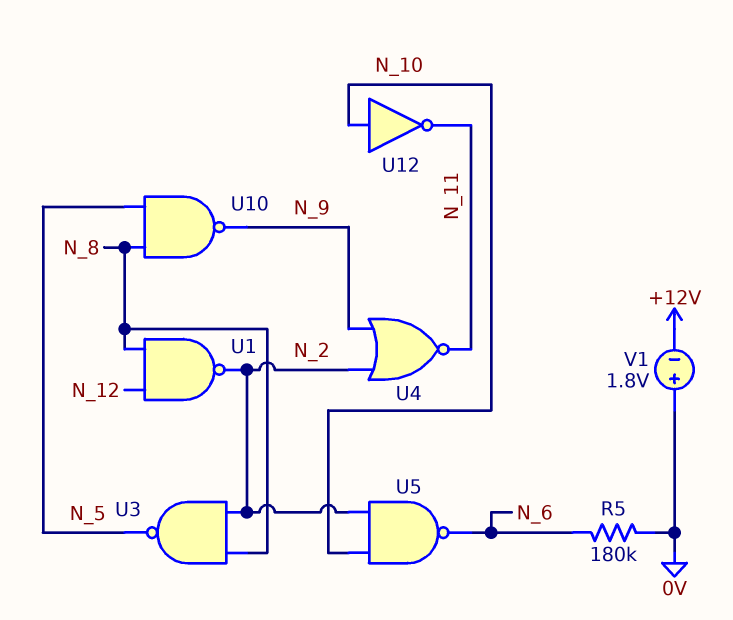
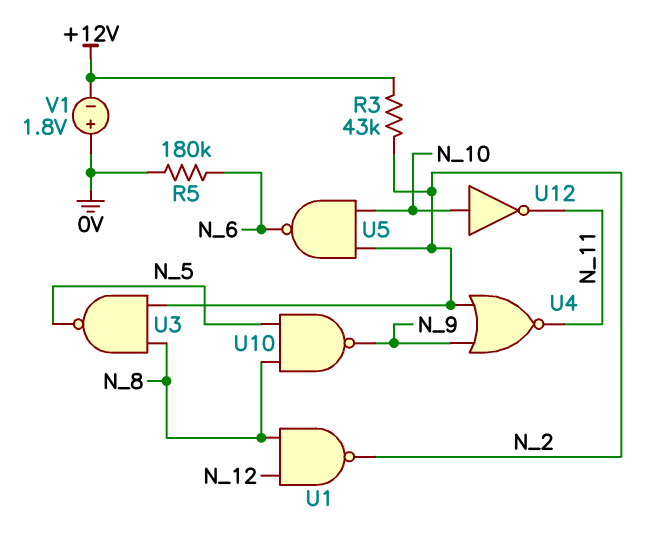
R3: none -> 43k (+12V, N_2)

